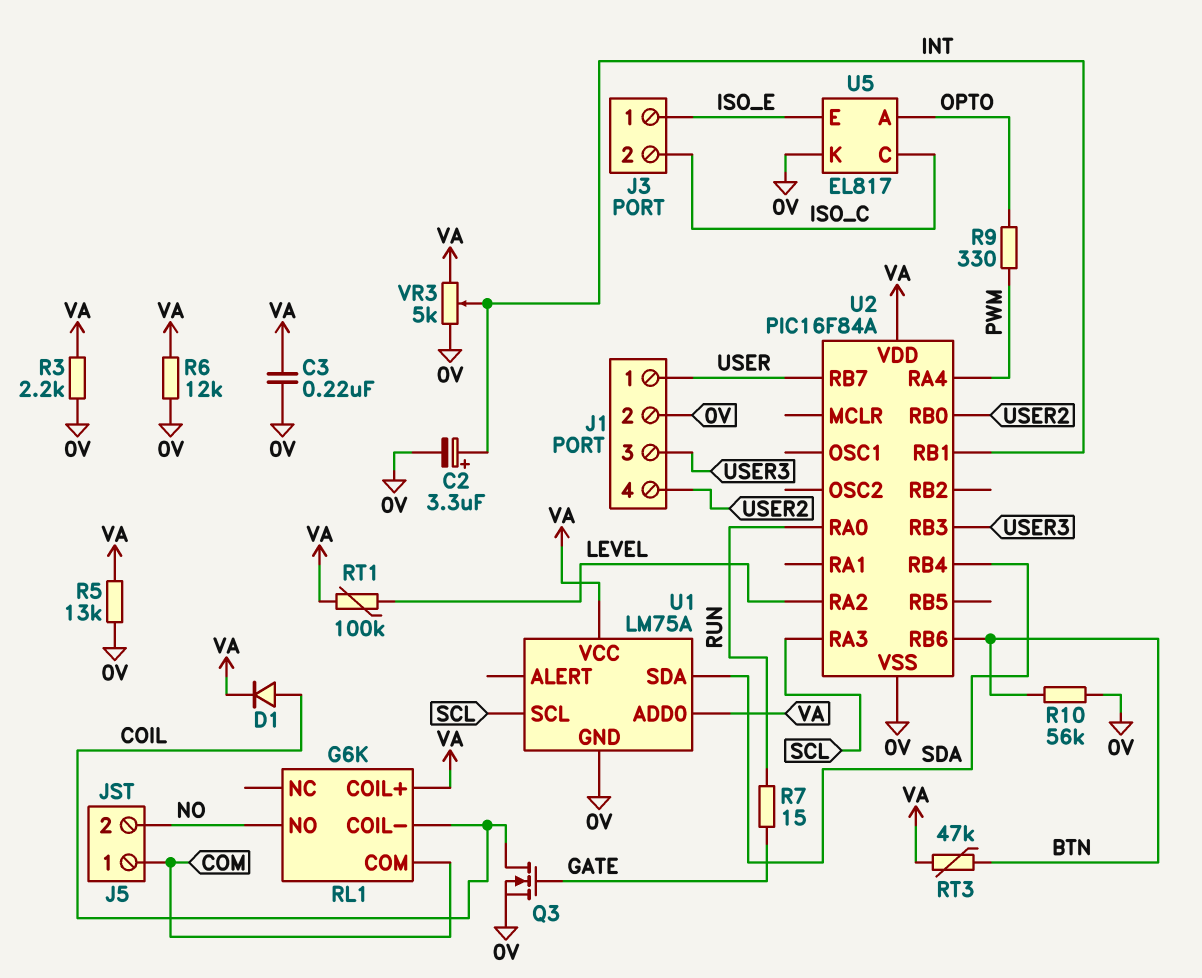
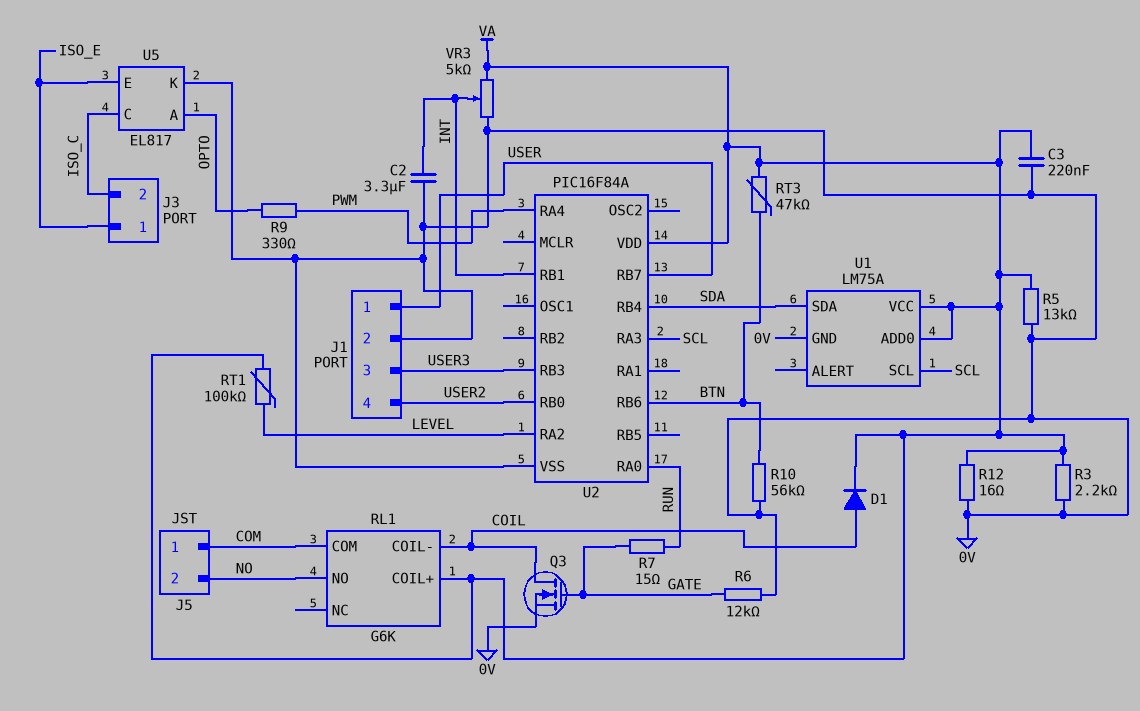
C2: 3.3uF (plus INT, minus 0V) -> 3.3uF (0V, INT)
R6: 12k (0V, VA) -> 12k (0V, GATE)
R12: none -> 16 (0V, VA)

